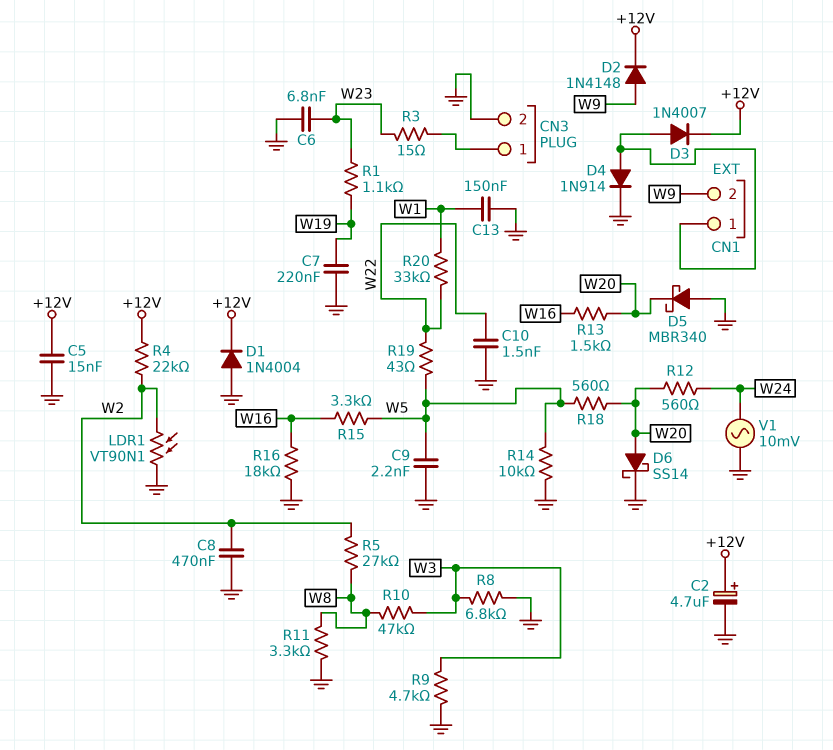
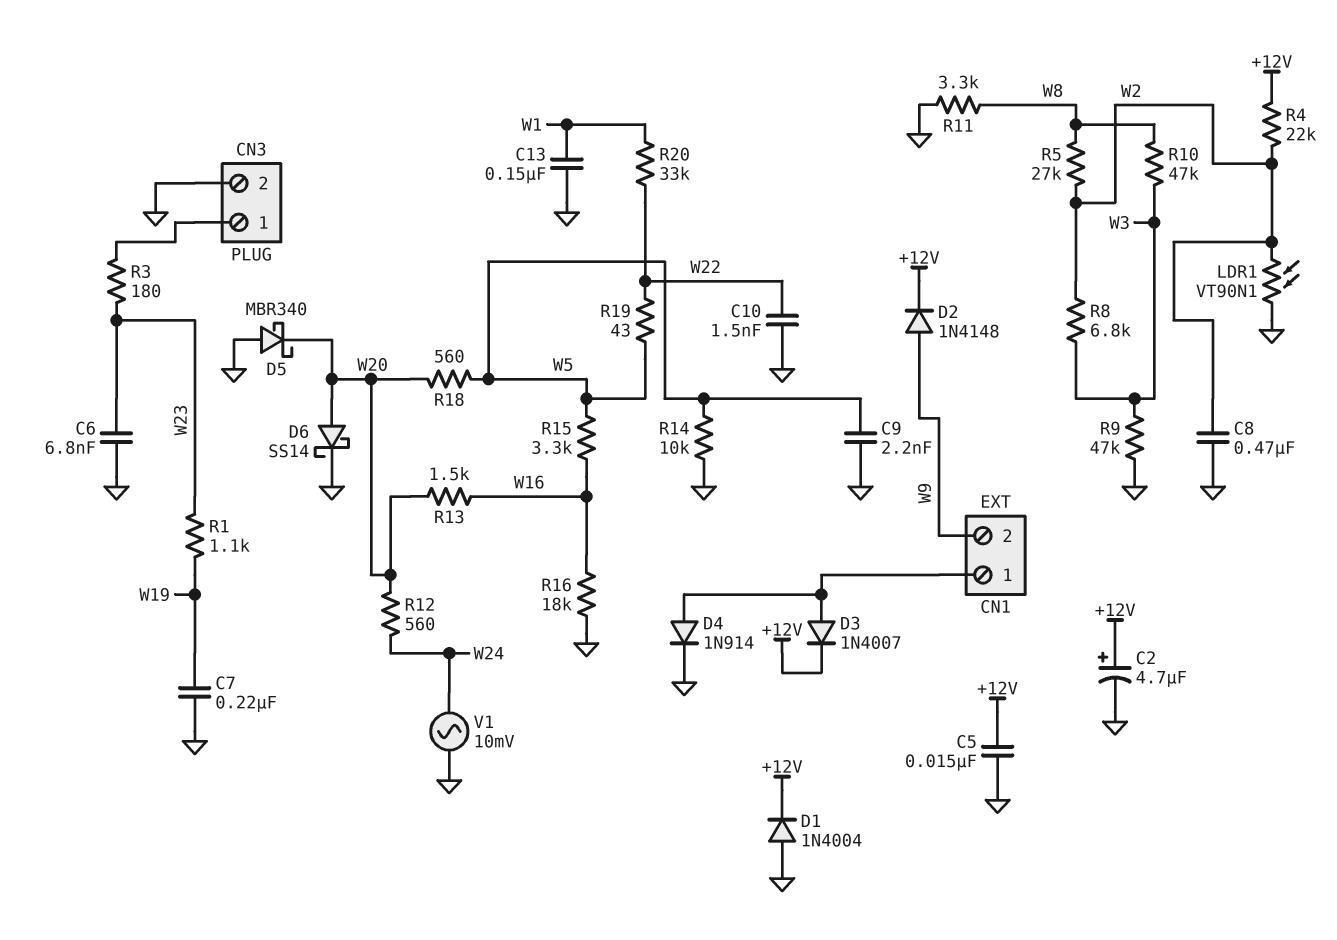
R3: 15 (CN3/1, W23) -> 180 (CN3/1, W23)
R8: 6.8k (GND, W3) -> 6.8k (W2, W3)
R9: 4.7k (GND, W3) -> 47k (GND, W3)

